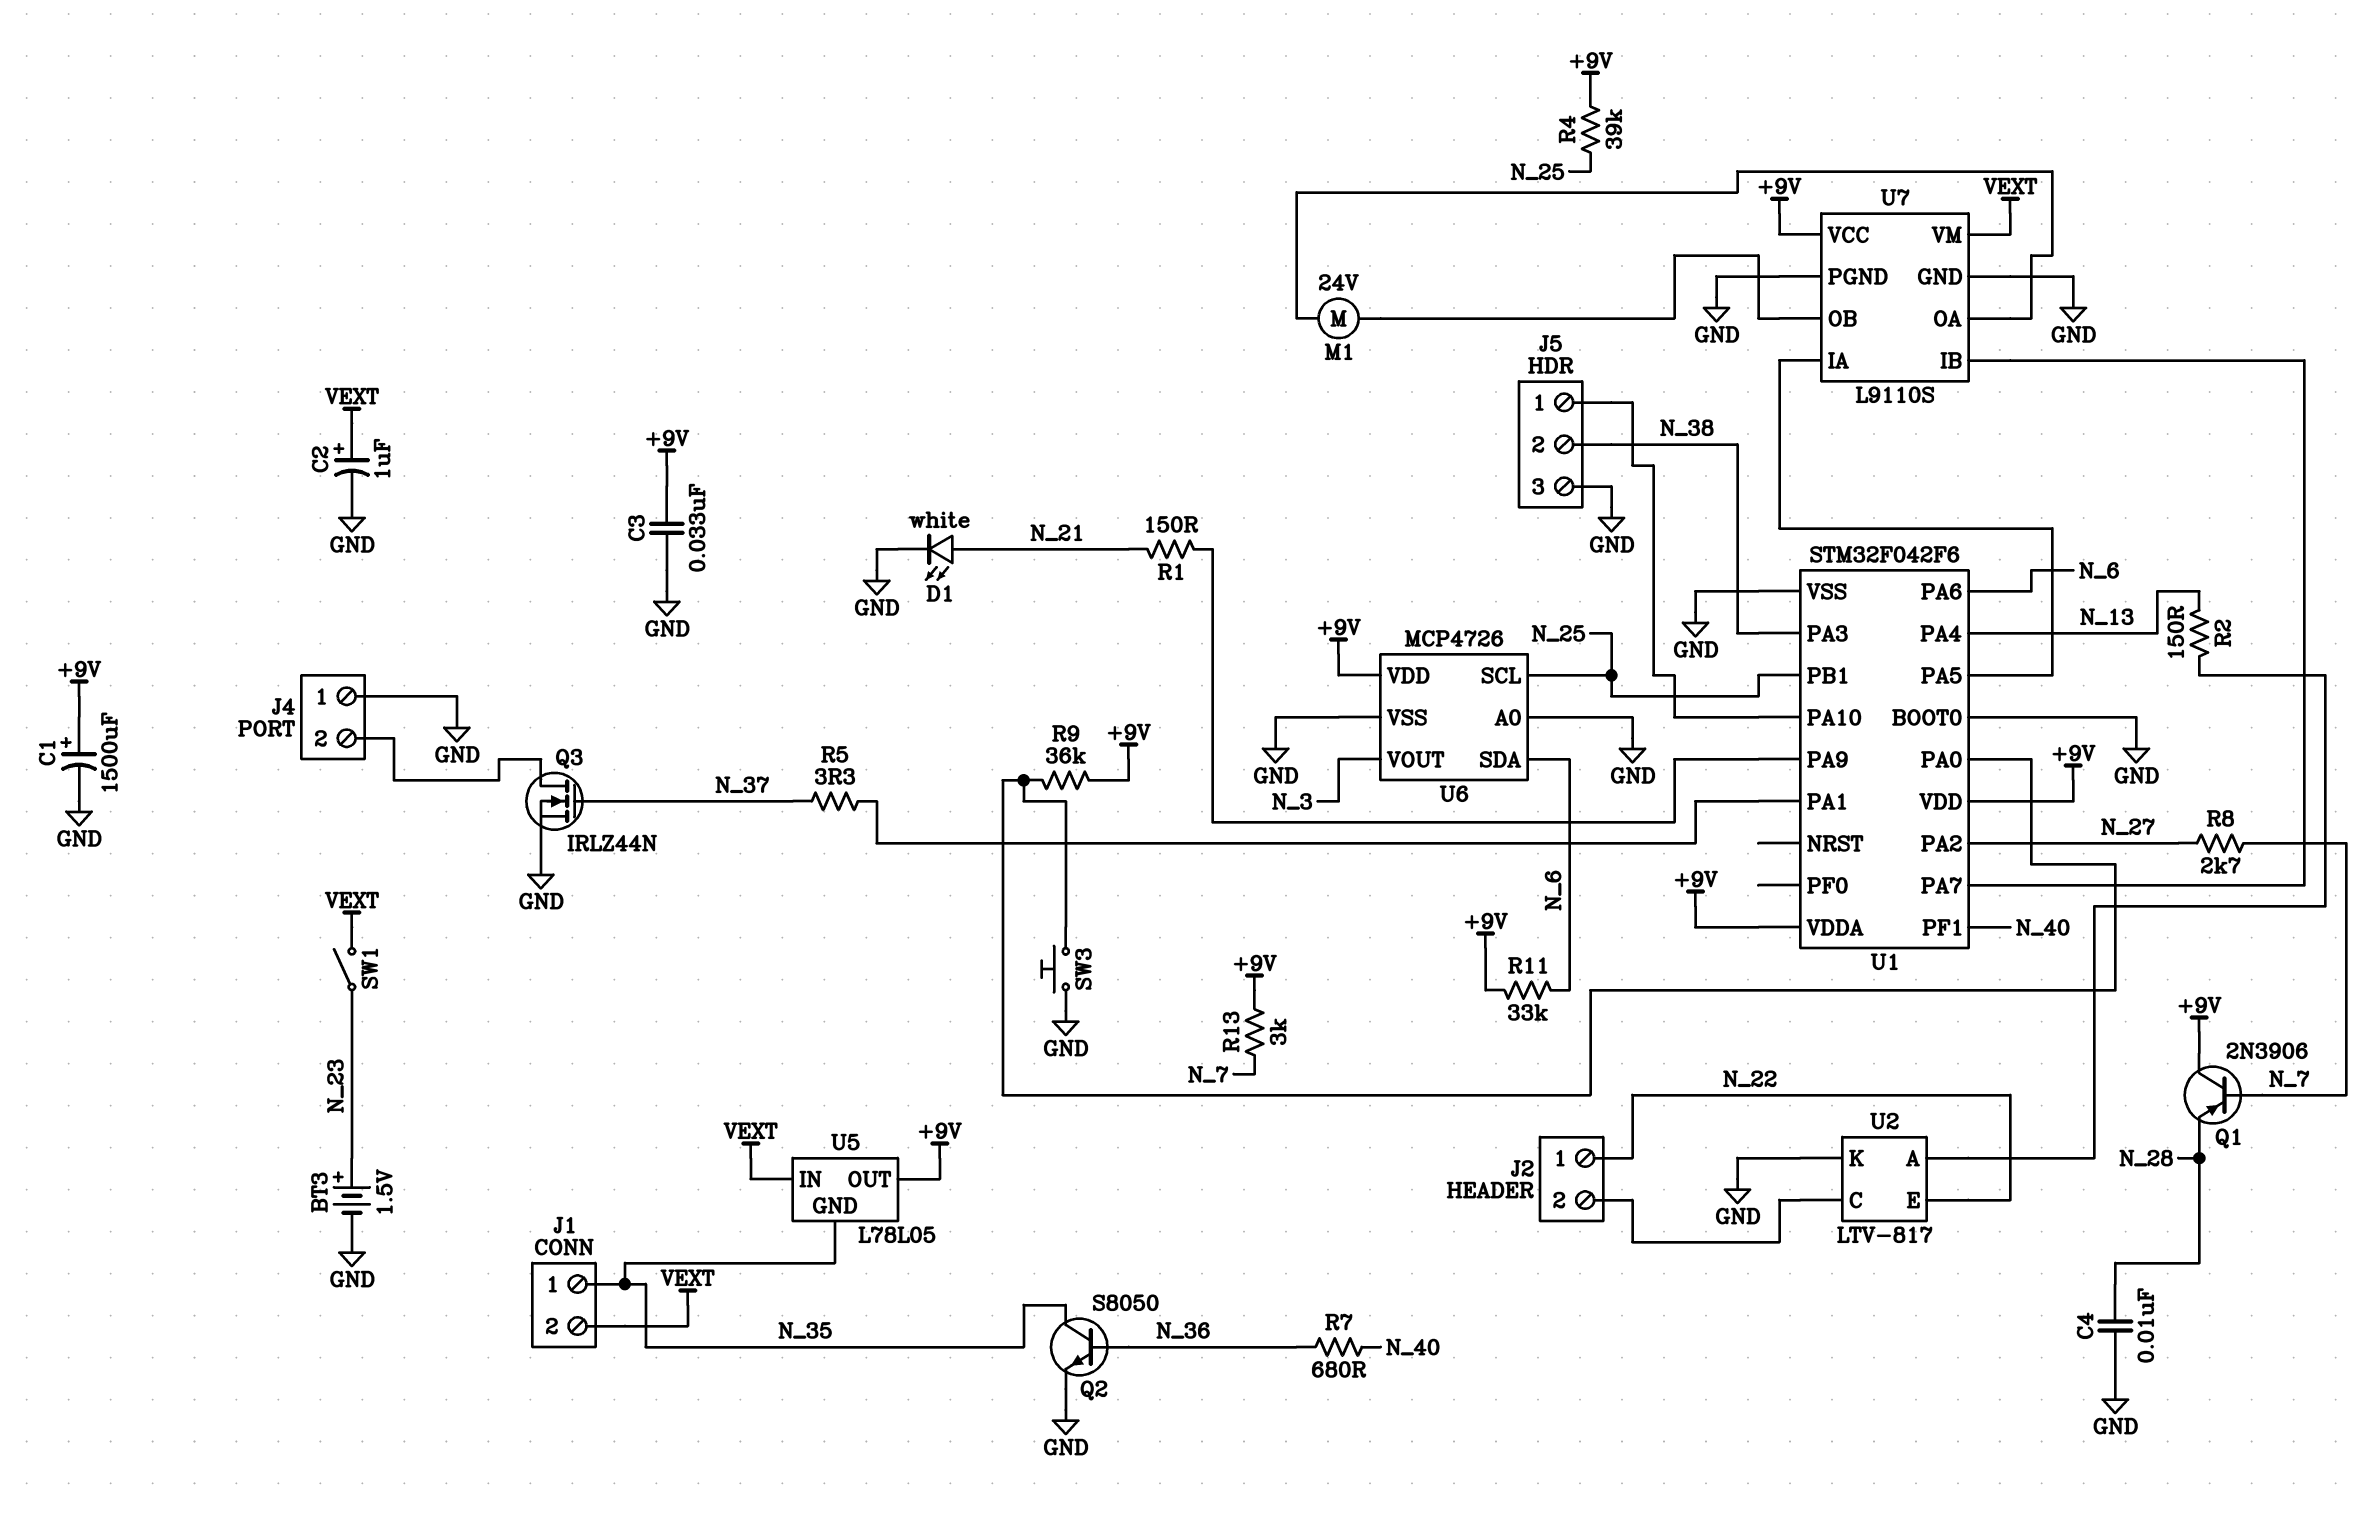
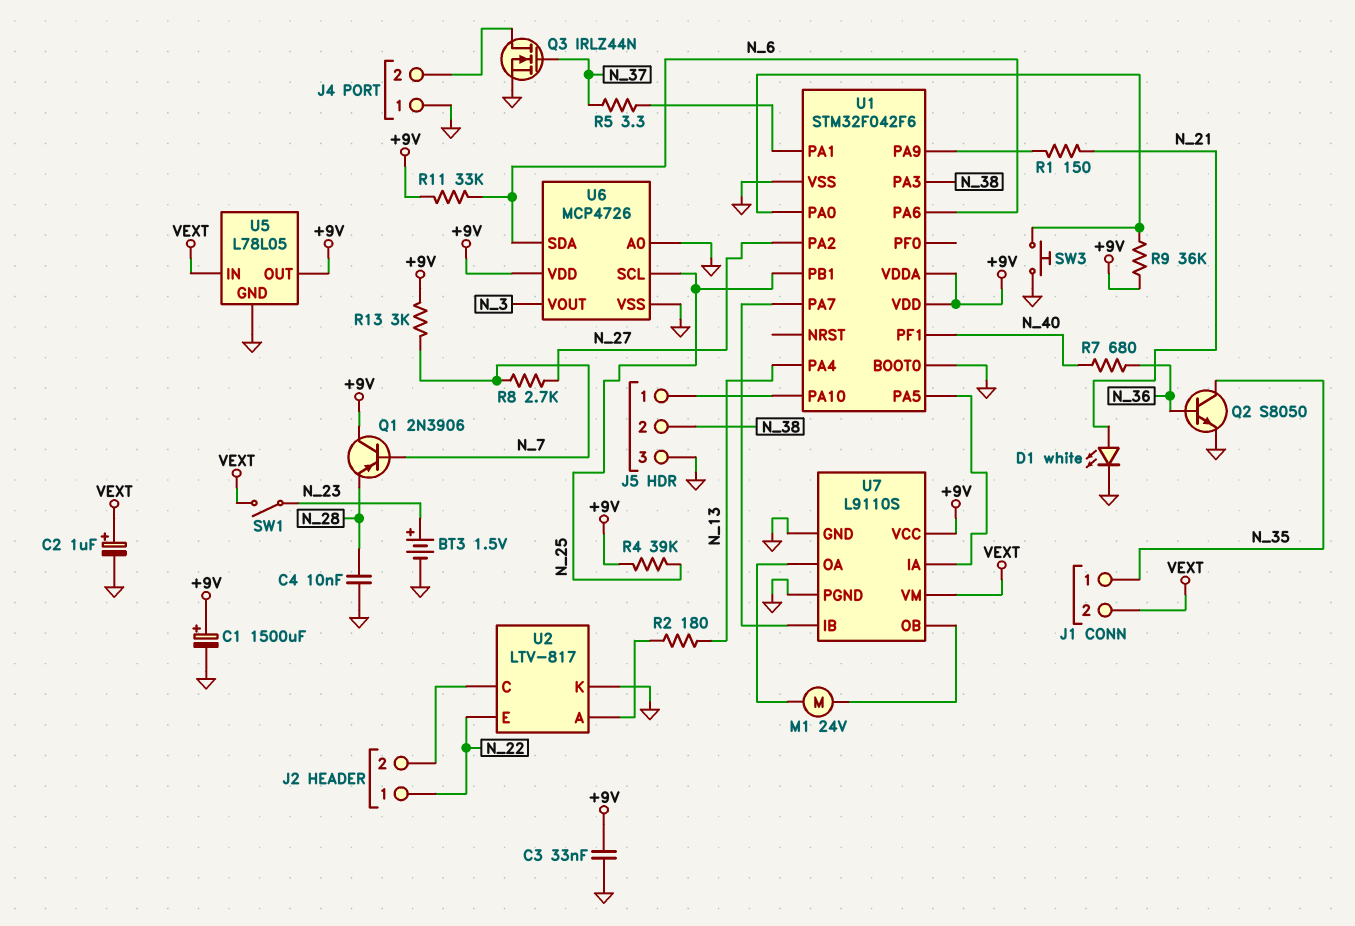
R2: 150 (N_13, U2/A) -> 180 (N_13, U2/A)
U5 pin GND: N_35 -> GND

